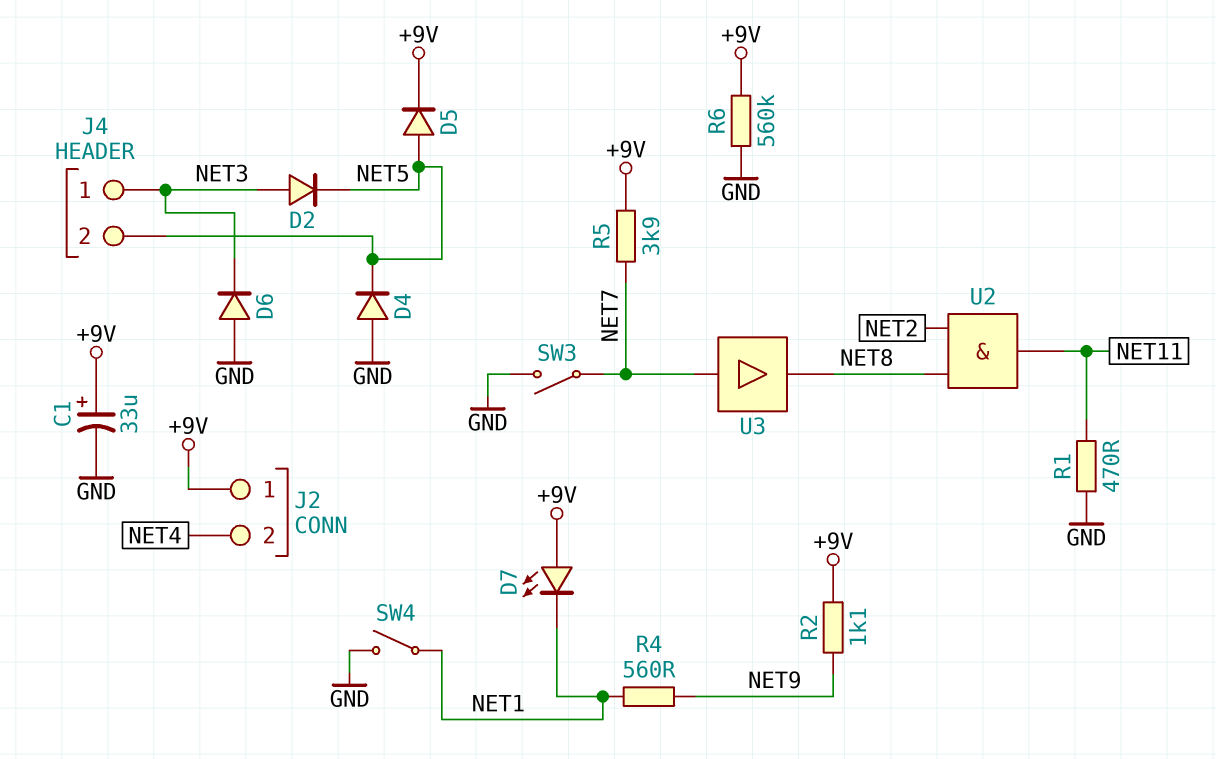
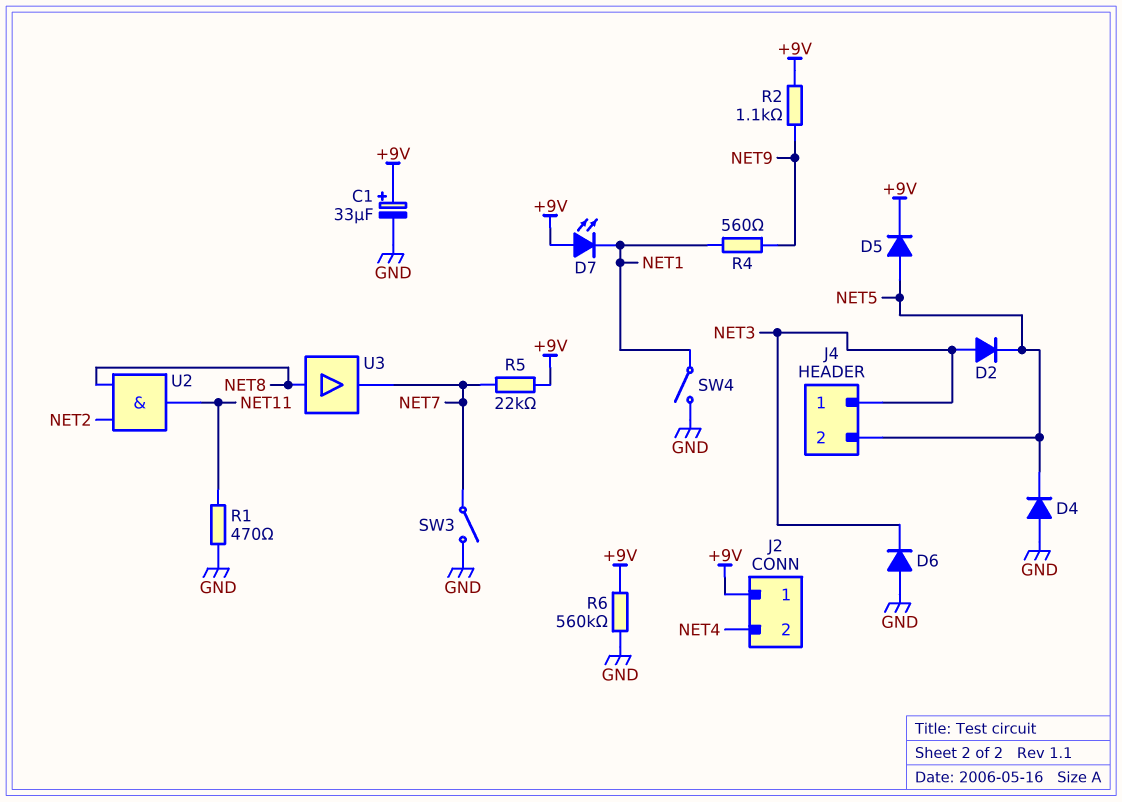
R5: 3.9k (+9V, NET7) -> 22k (+9V, NET7)
U3: buffer (in NET7, out NET8) -> buffer (in NET8, out NET7)

